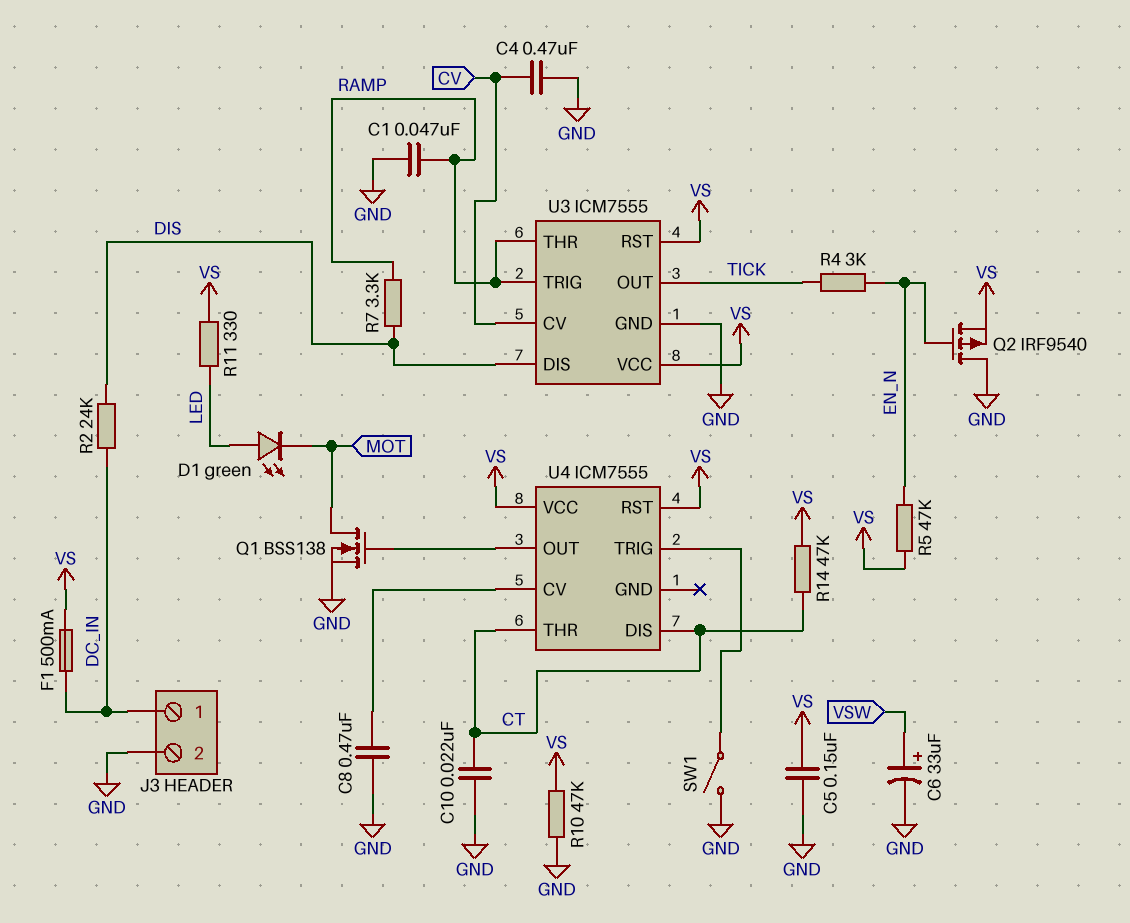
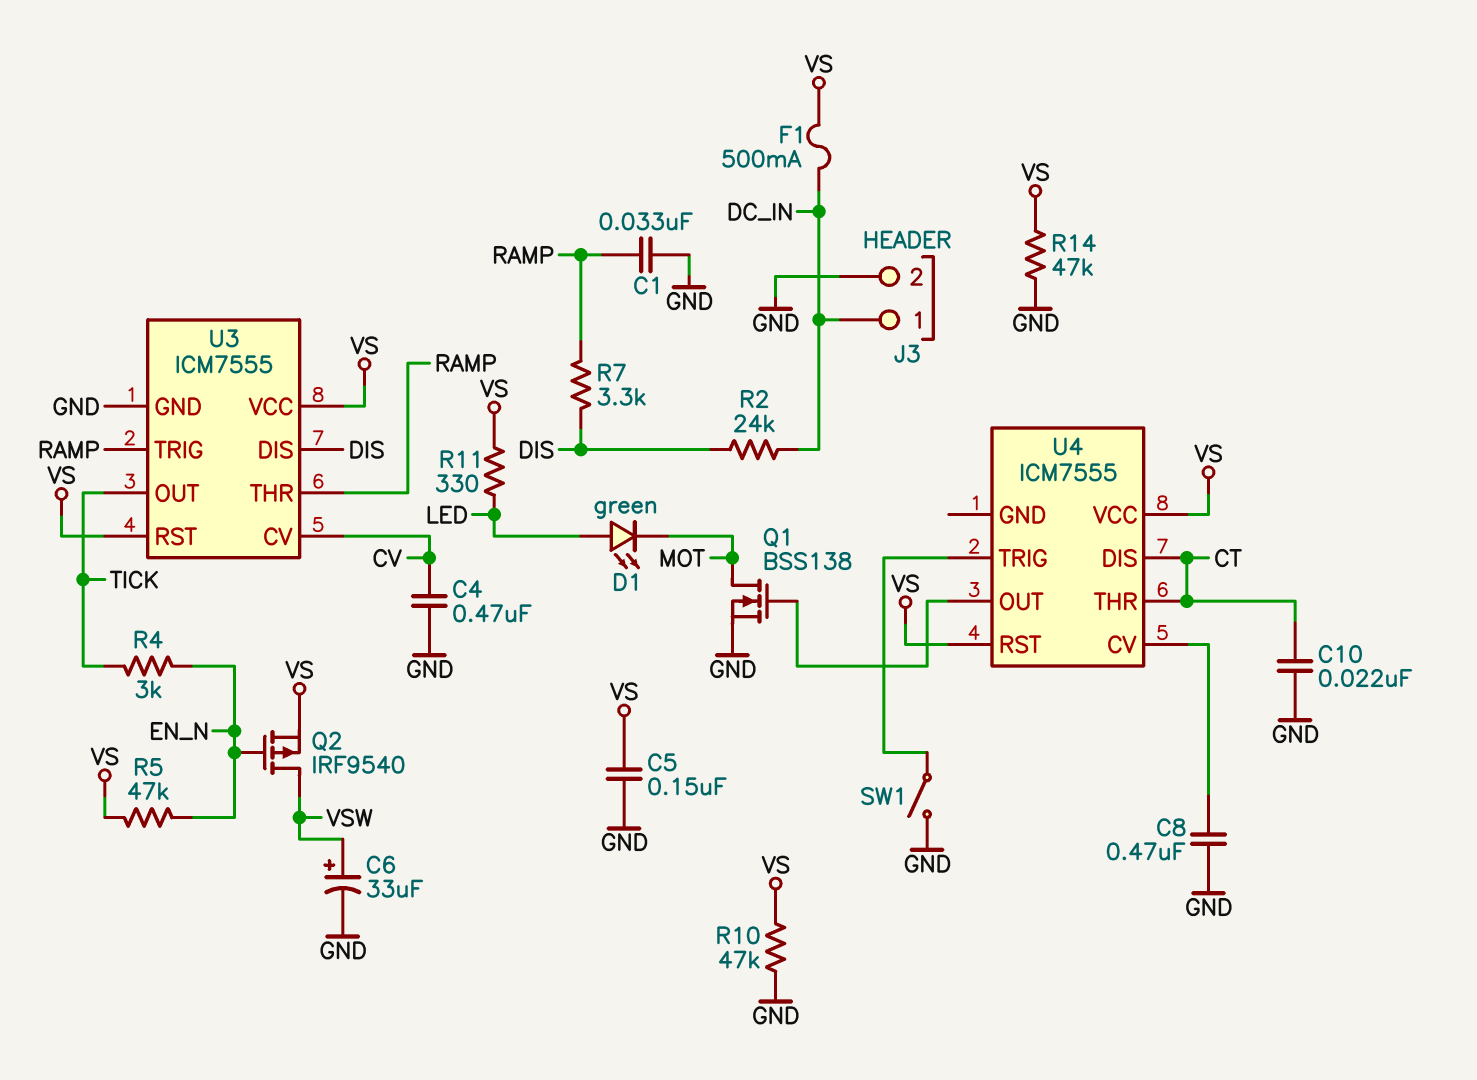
C1: 47nF (GND, RAMP) -> 33nF (GND, RAMP)
Q2: PMOS IRF9540 (G EN_N, D GND, S VS) -> PMOS IRF9540 (G EN_N, D VSW, S VS)
R14: 47k (CT, VS) -> 47k (GND, VS)

